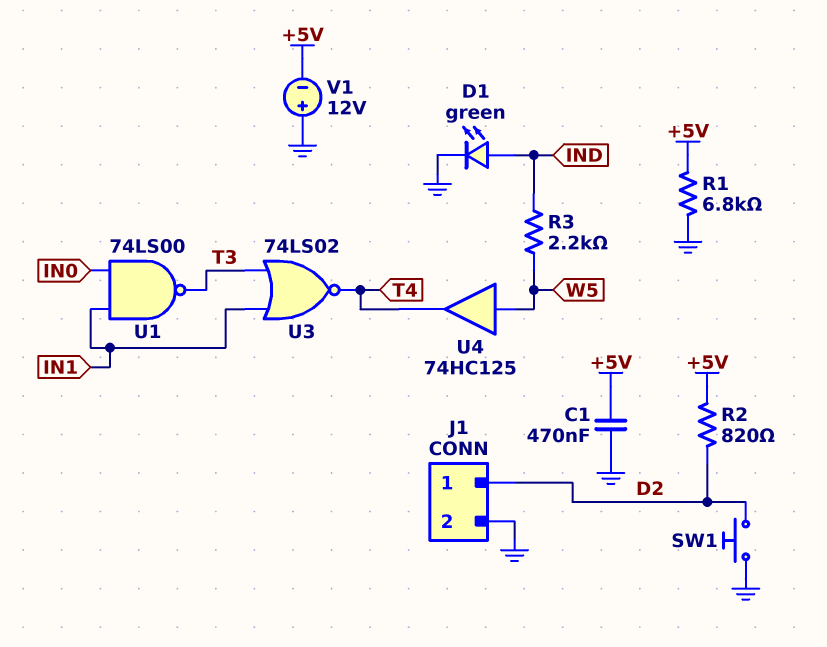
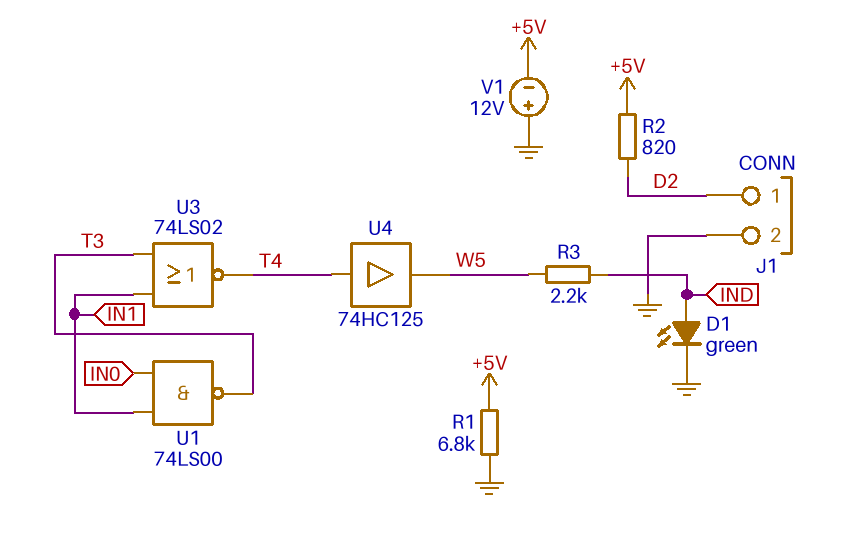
C1: 470nF (+5V, GND) -> none
SW1: button (D2, GND) -> none
U4: buffer 74HC125 (in W5, out T4) -> buffer 74HC125 (in T4, out W5)

